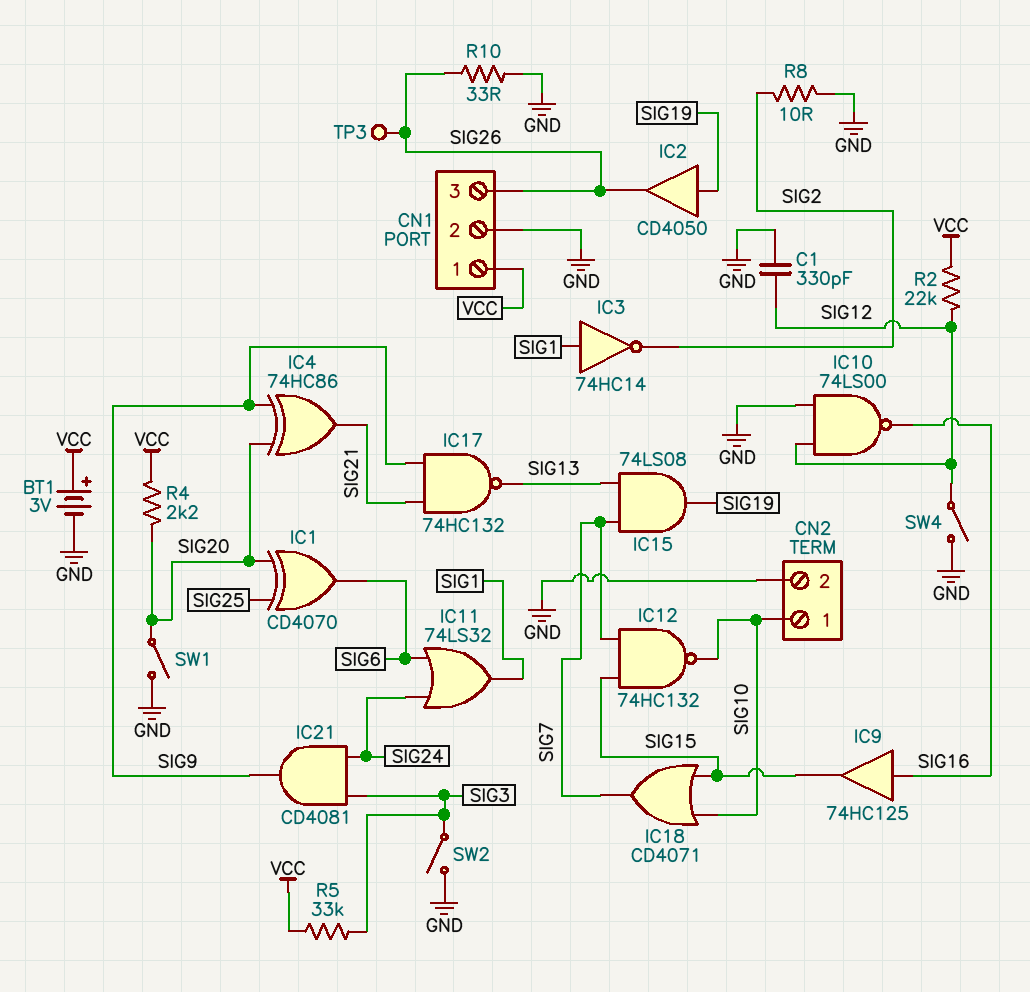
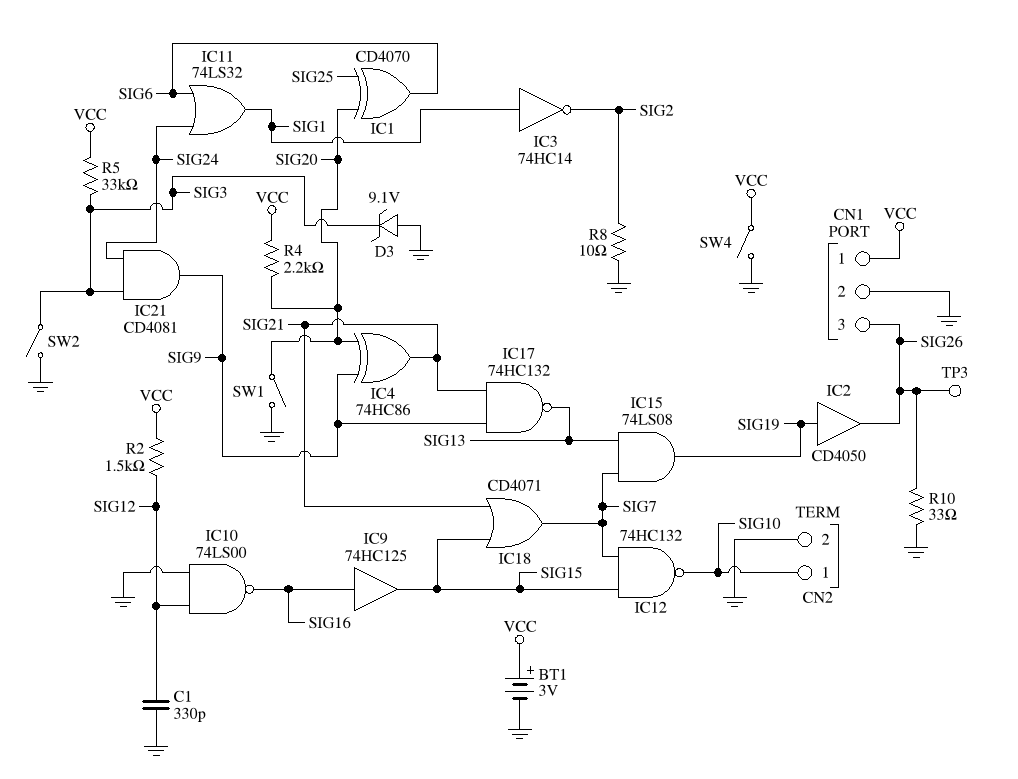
D3: none -> zener 9.1V (A GND, K SIG3)
IC18: OR CD4071 (in SIG10, in SIG15, out SIG7) -> OR CD4071 (in SIG15, in SIG21, out SIG7)
R2: 22k (SIG12, VCC) -> 1.5k (SIG12, VCC)
SW4: switch (GND, SIG12) -> switch (GND, VCC)

